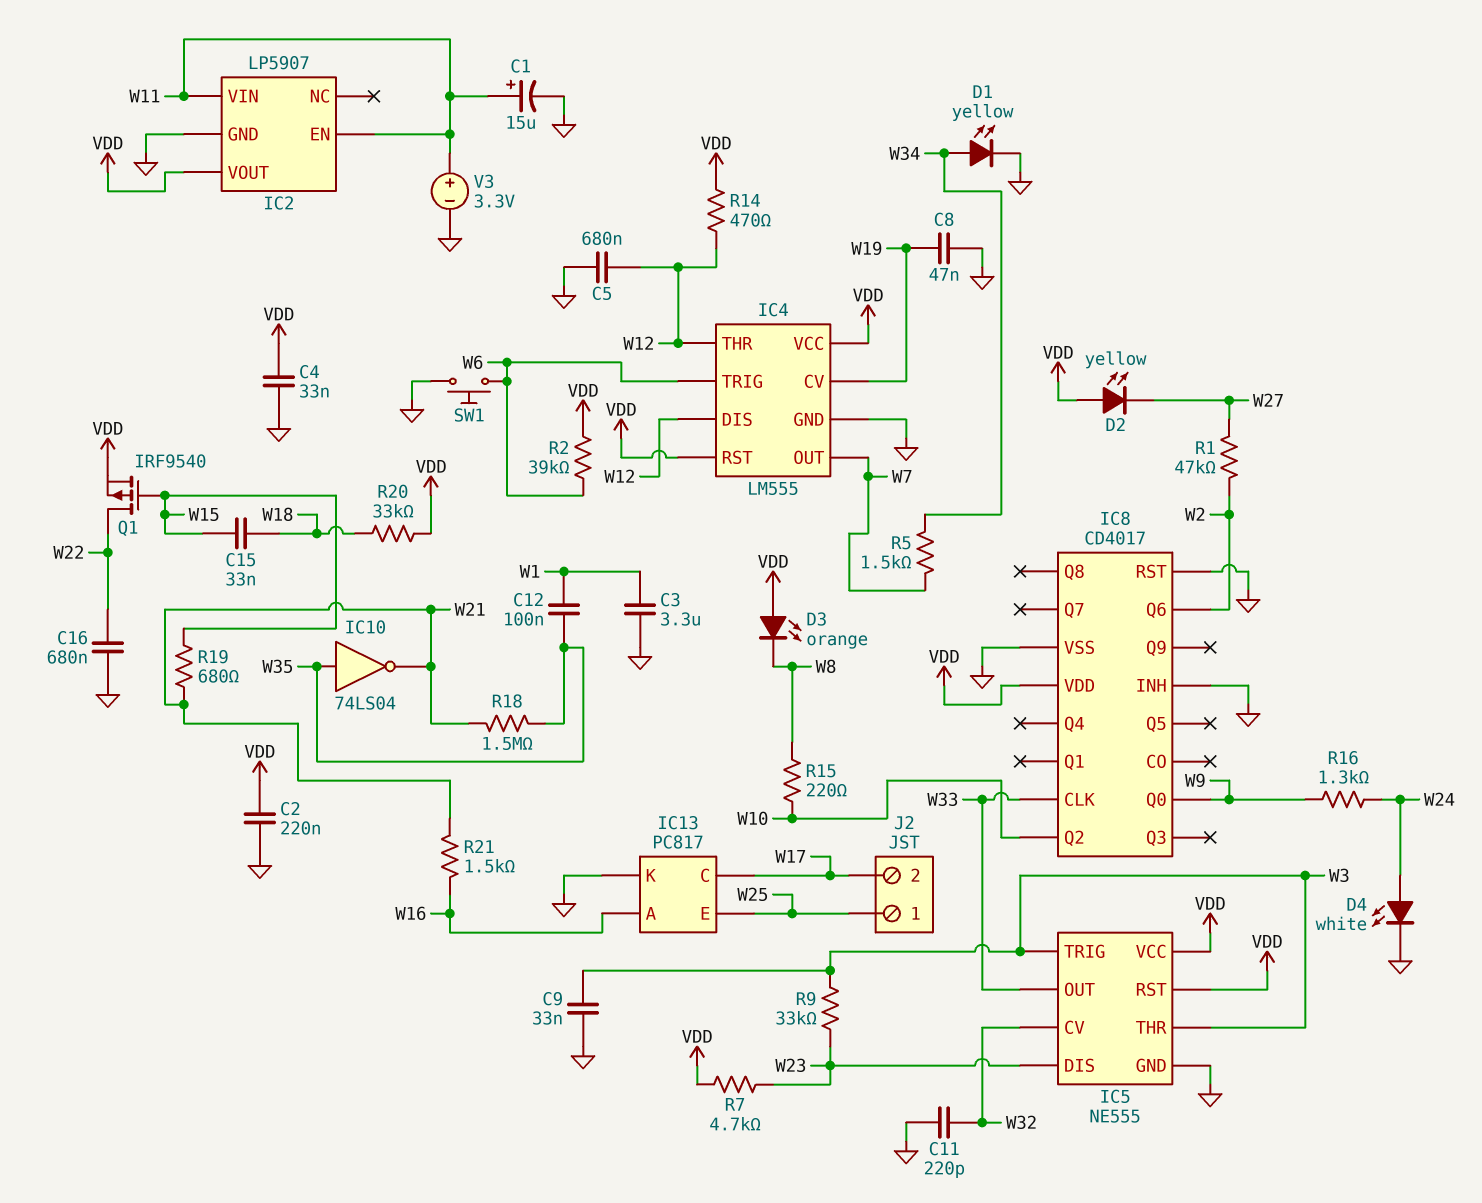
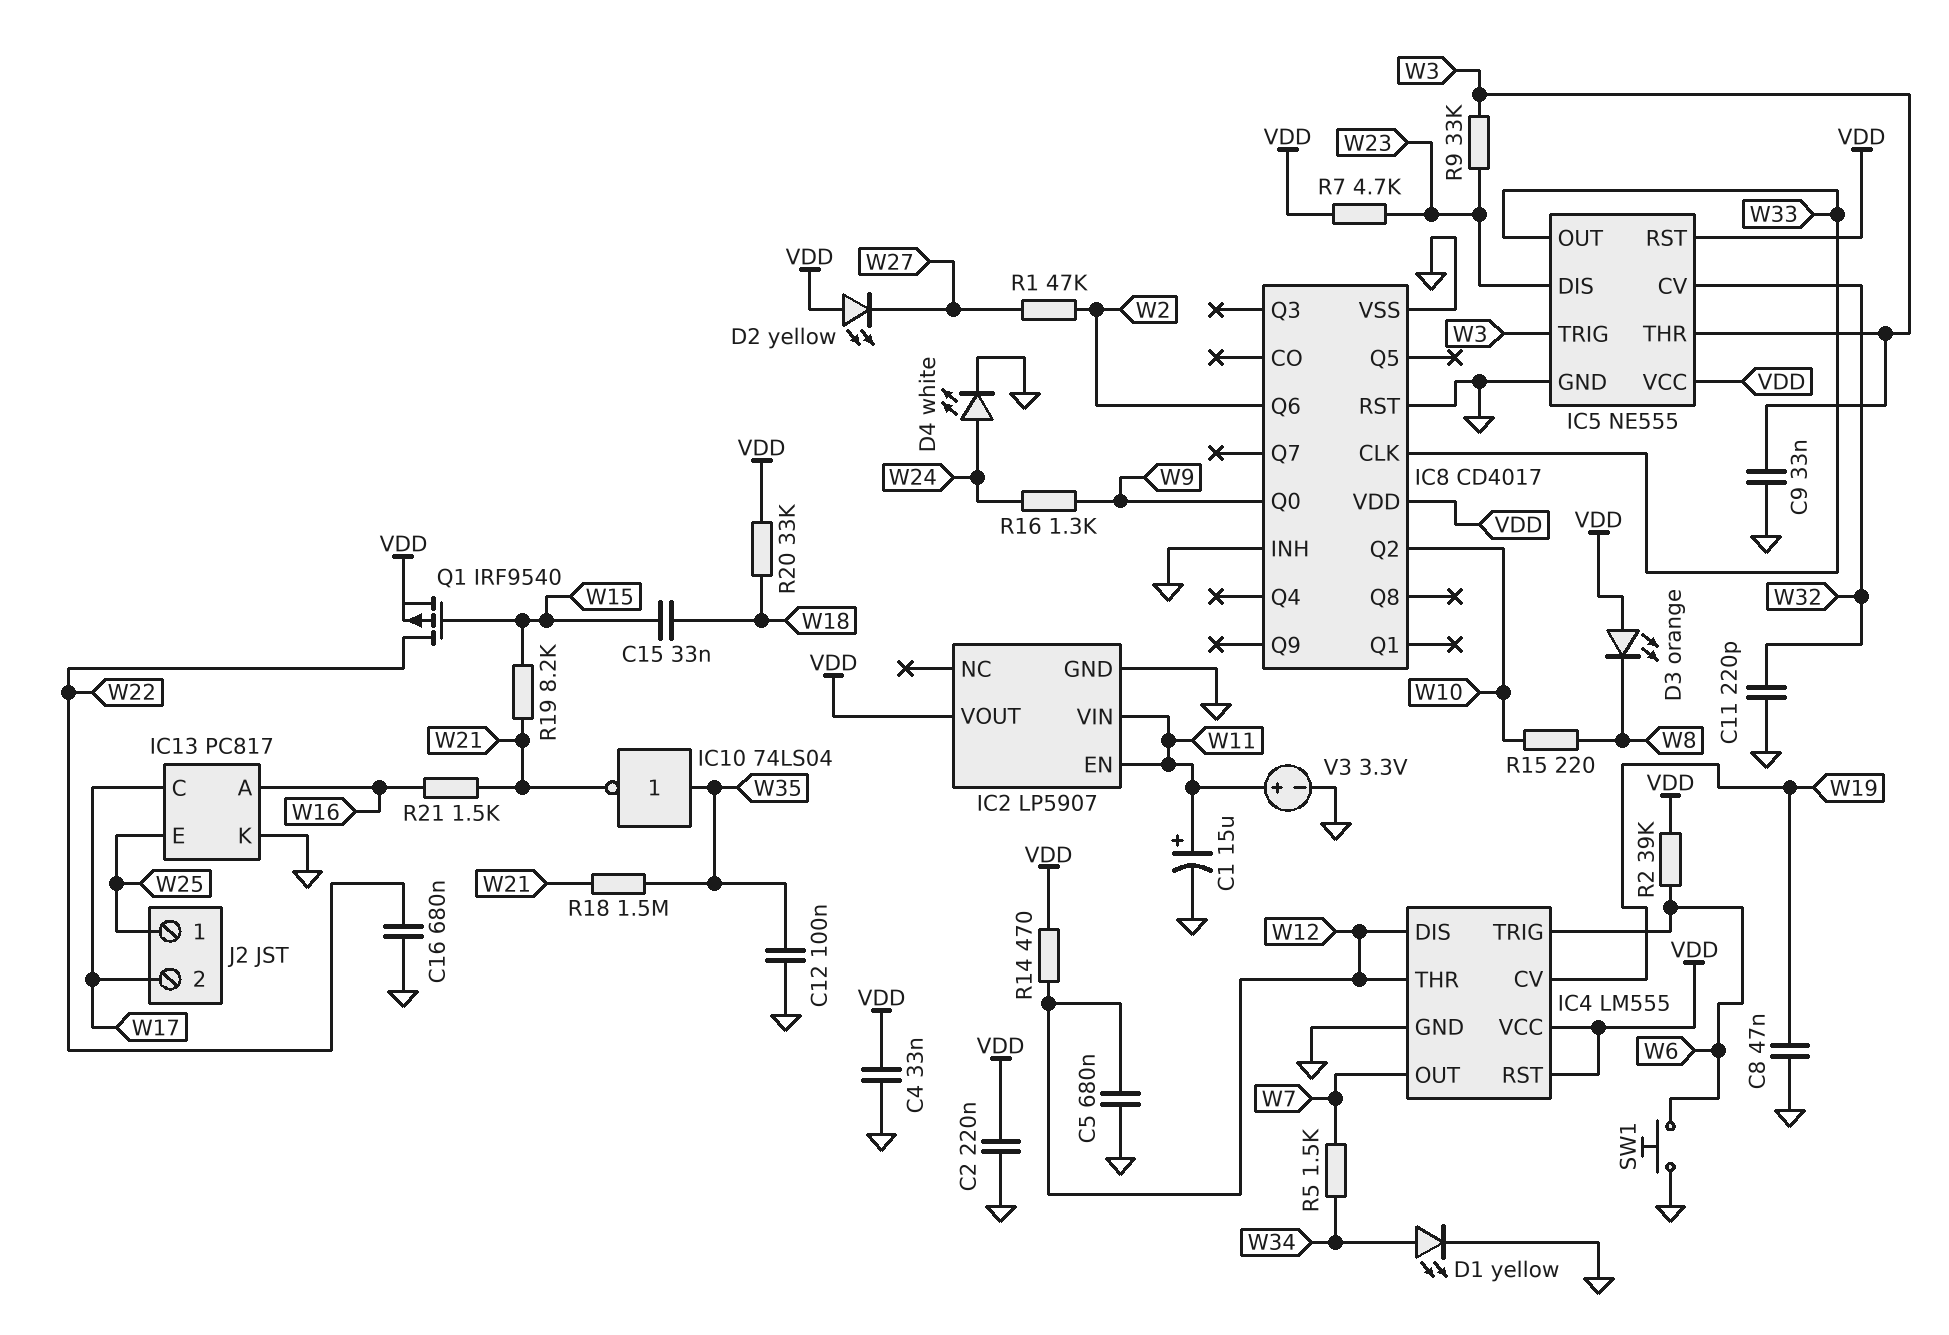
C3: 3.3uF (GND, W1) -> none
C12: 100nF (W1, W35) -> 100nF (GND, W35)
R19: 680 (W15, W21) -> 8.2k (W15, W21)

